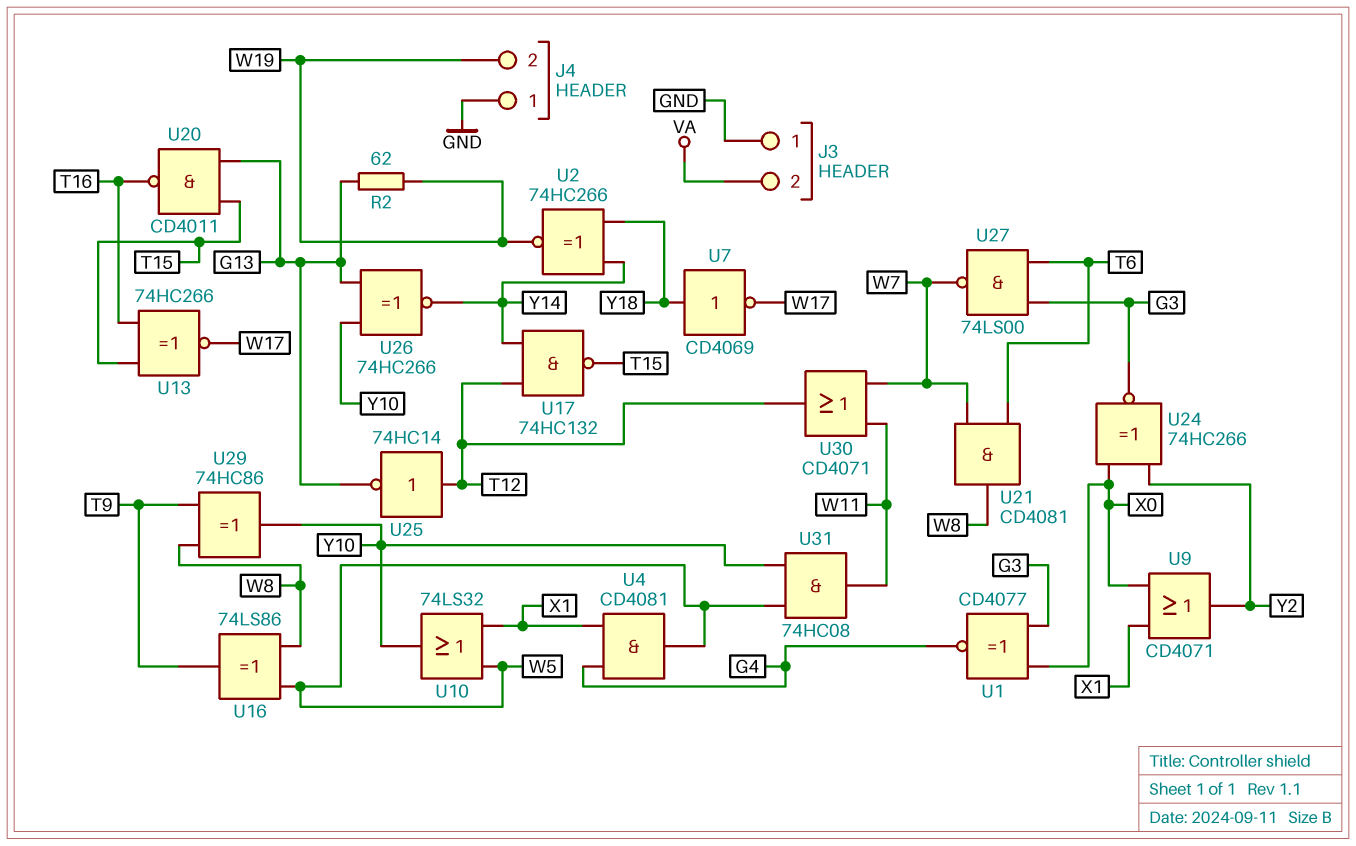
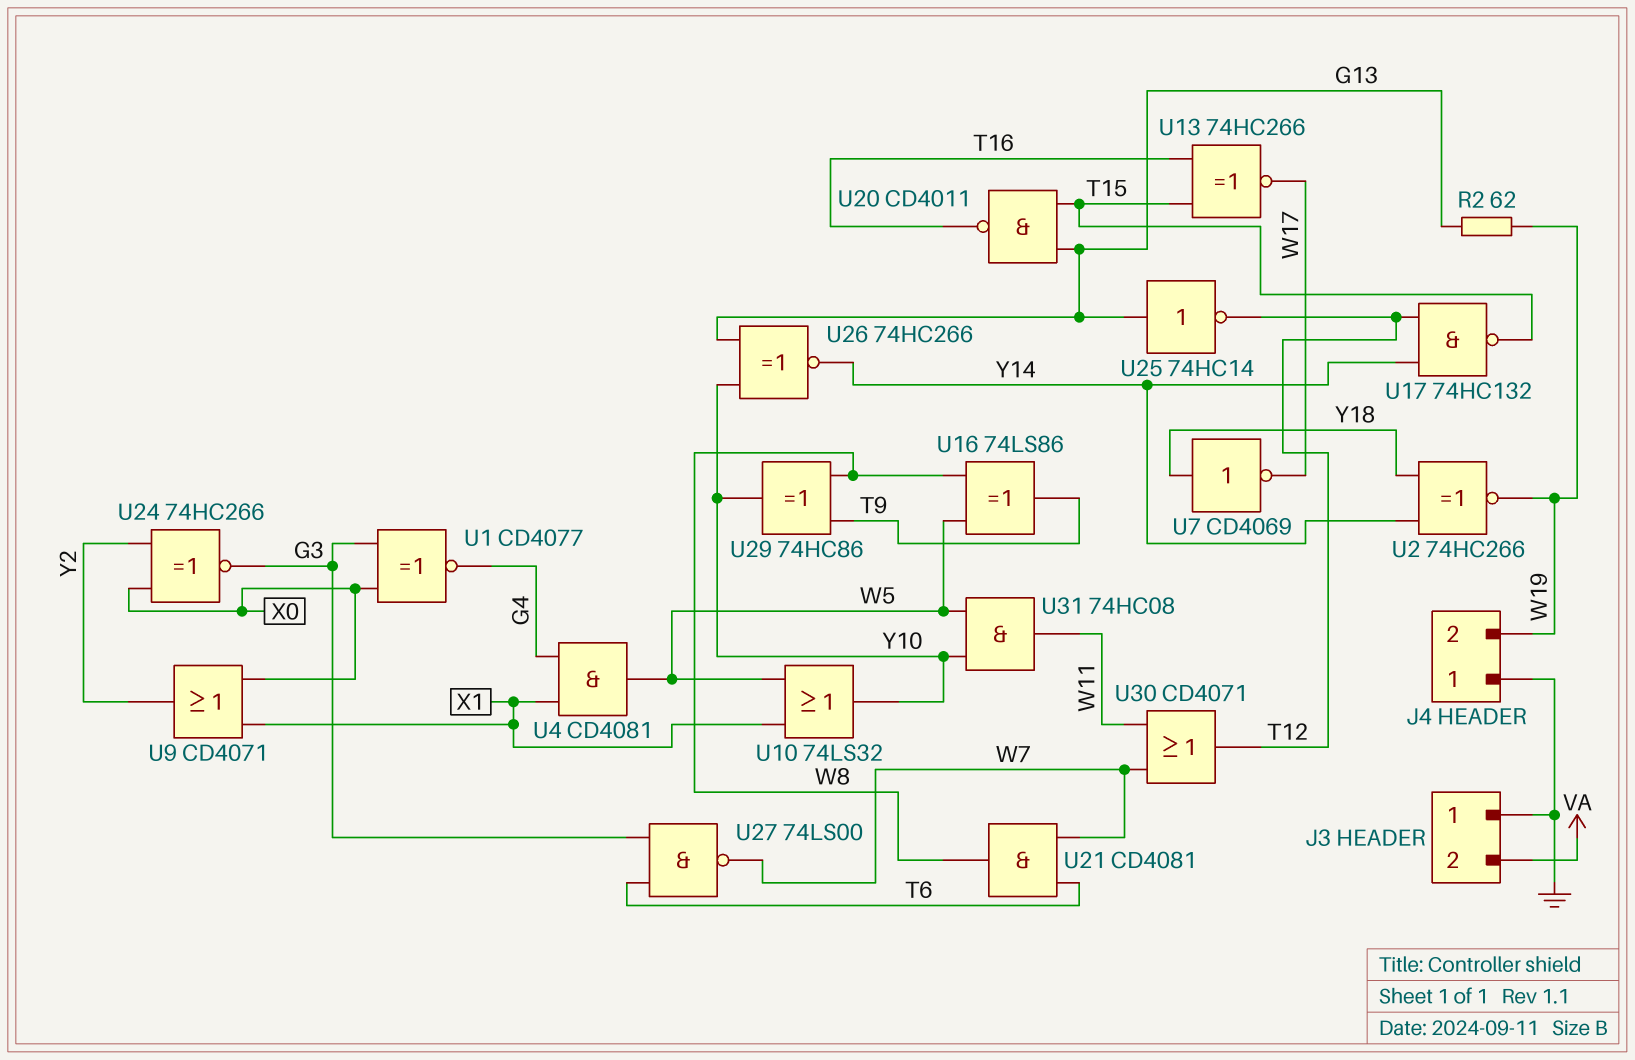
U25: NOT 74HC14 (in T12, out G13) -> NOT 74HC14 (in G13, out T12)

